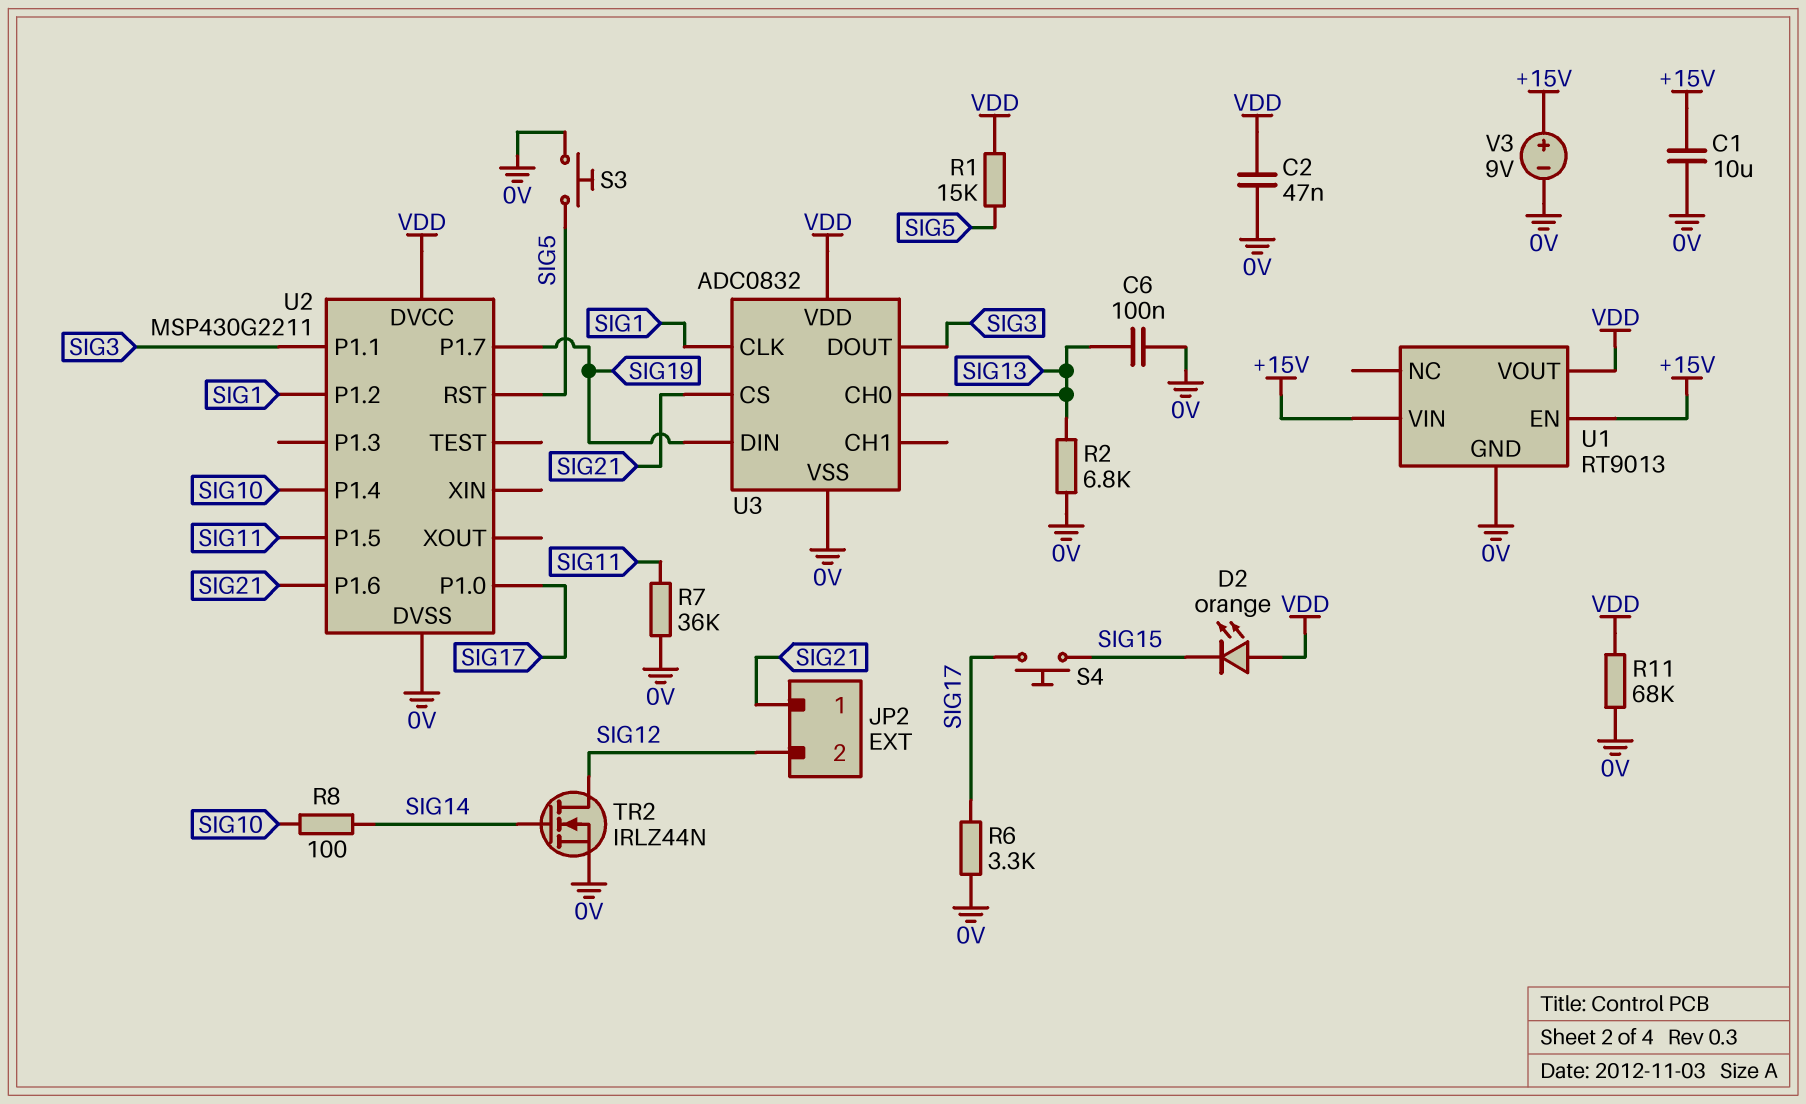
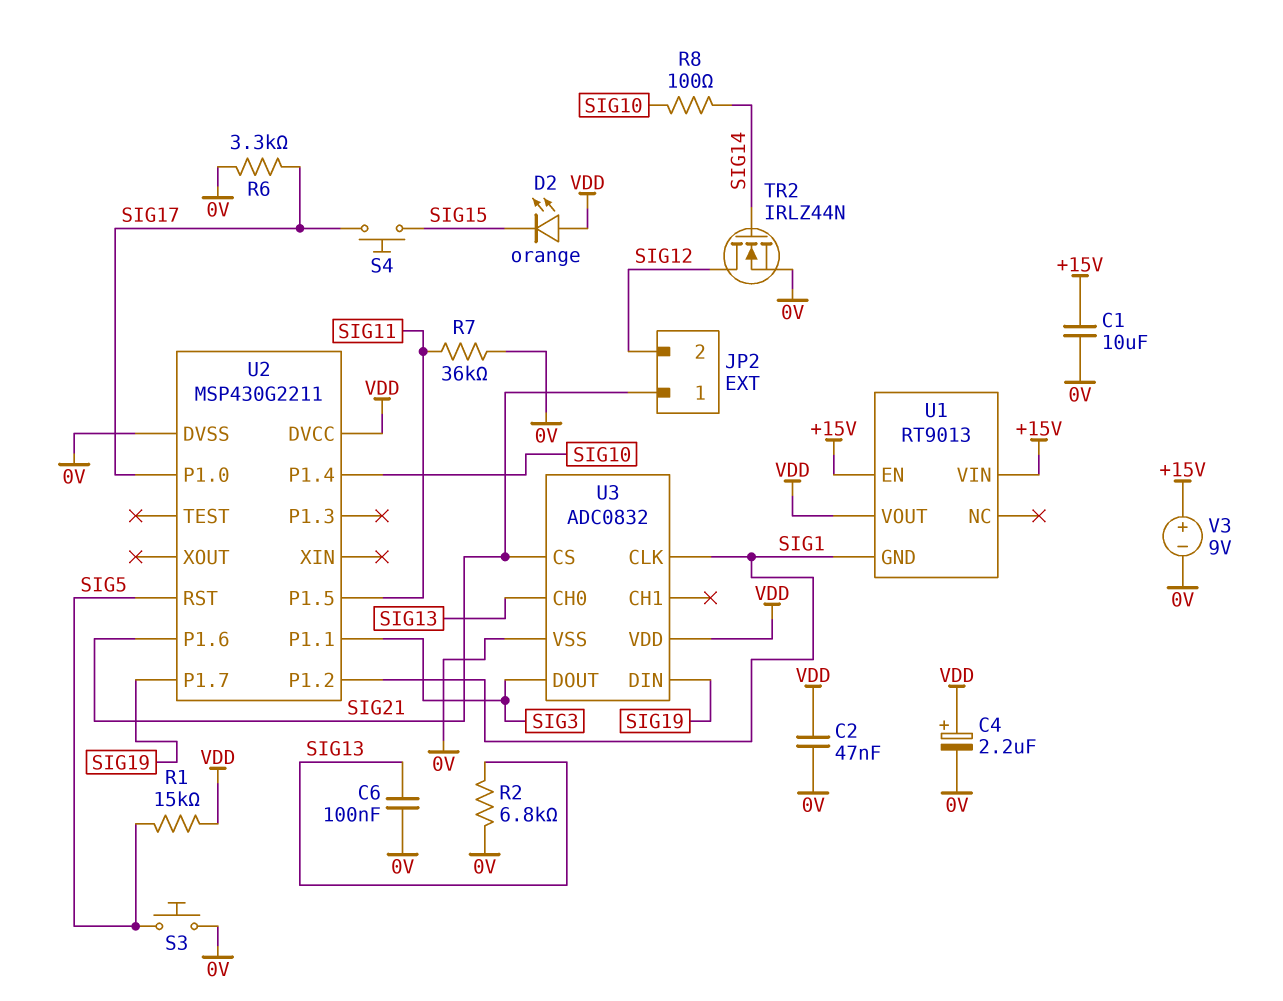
C4: none -> 2.2uF (plus VDD, minus 0V)
R11: 68k (0V, VDD) -> none
U1 pin GND: 0V -> SIG1

